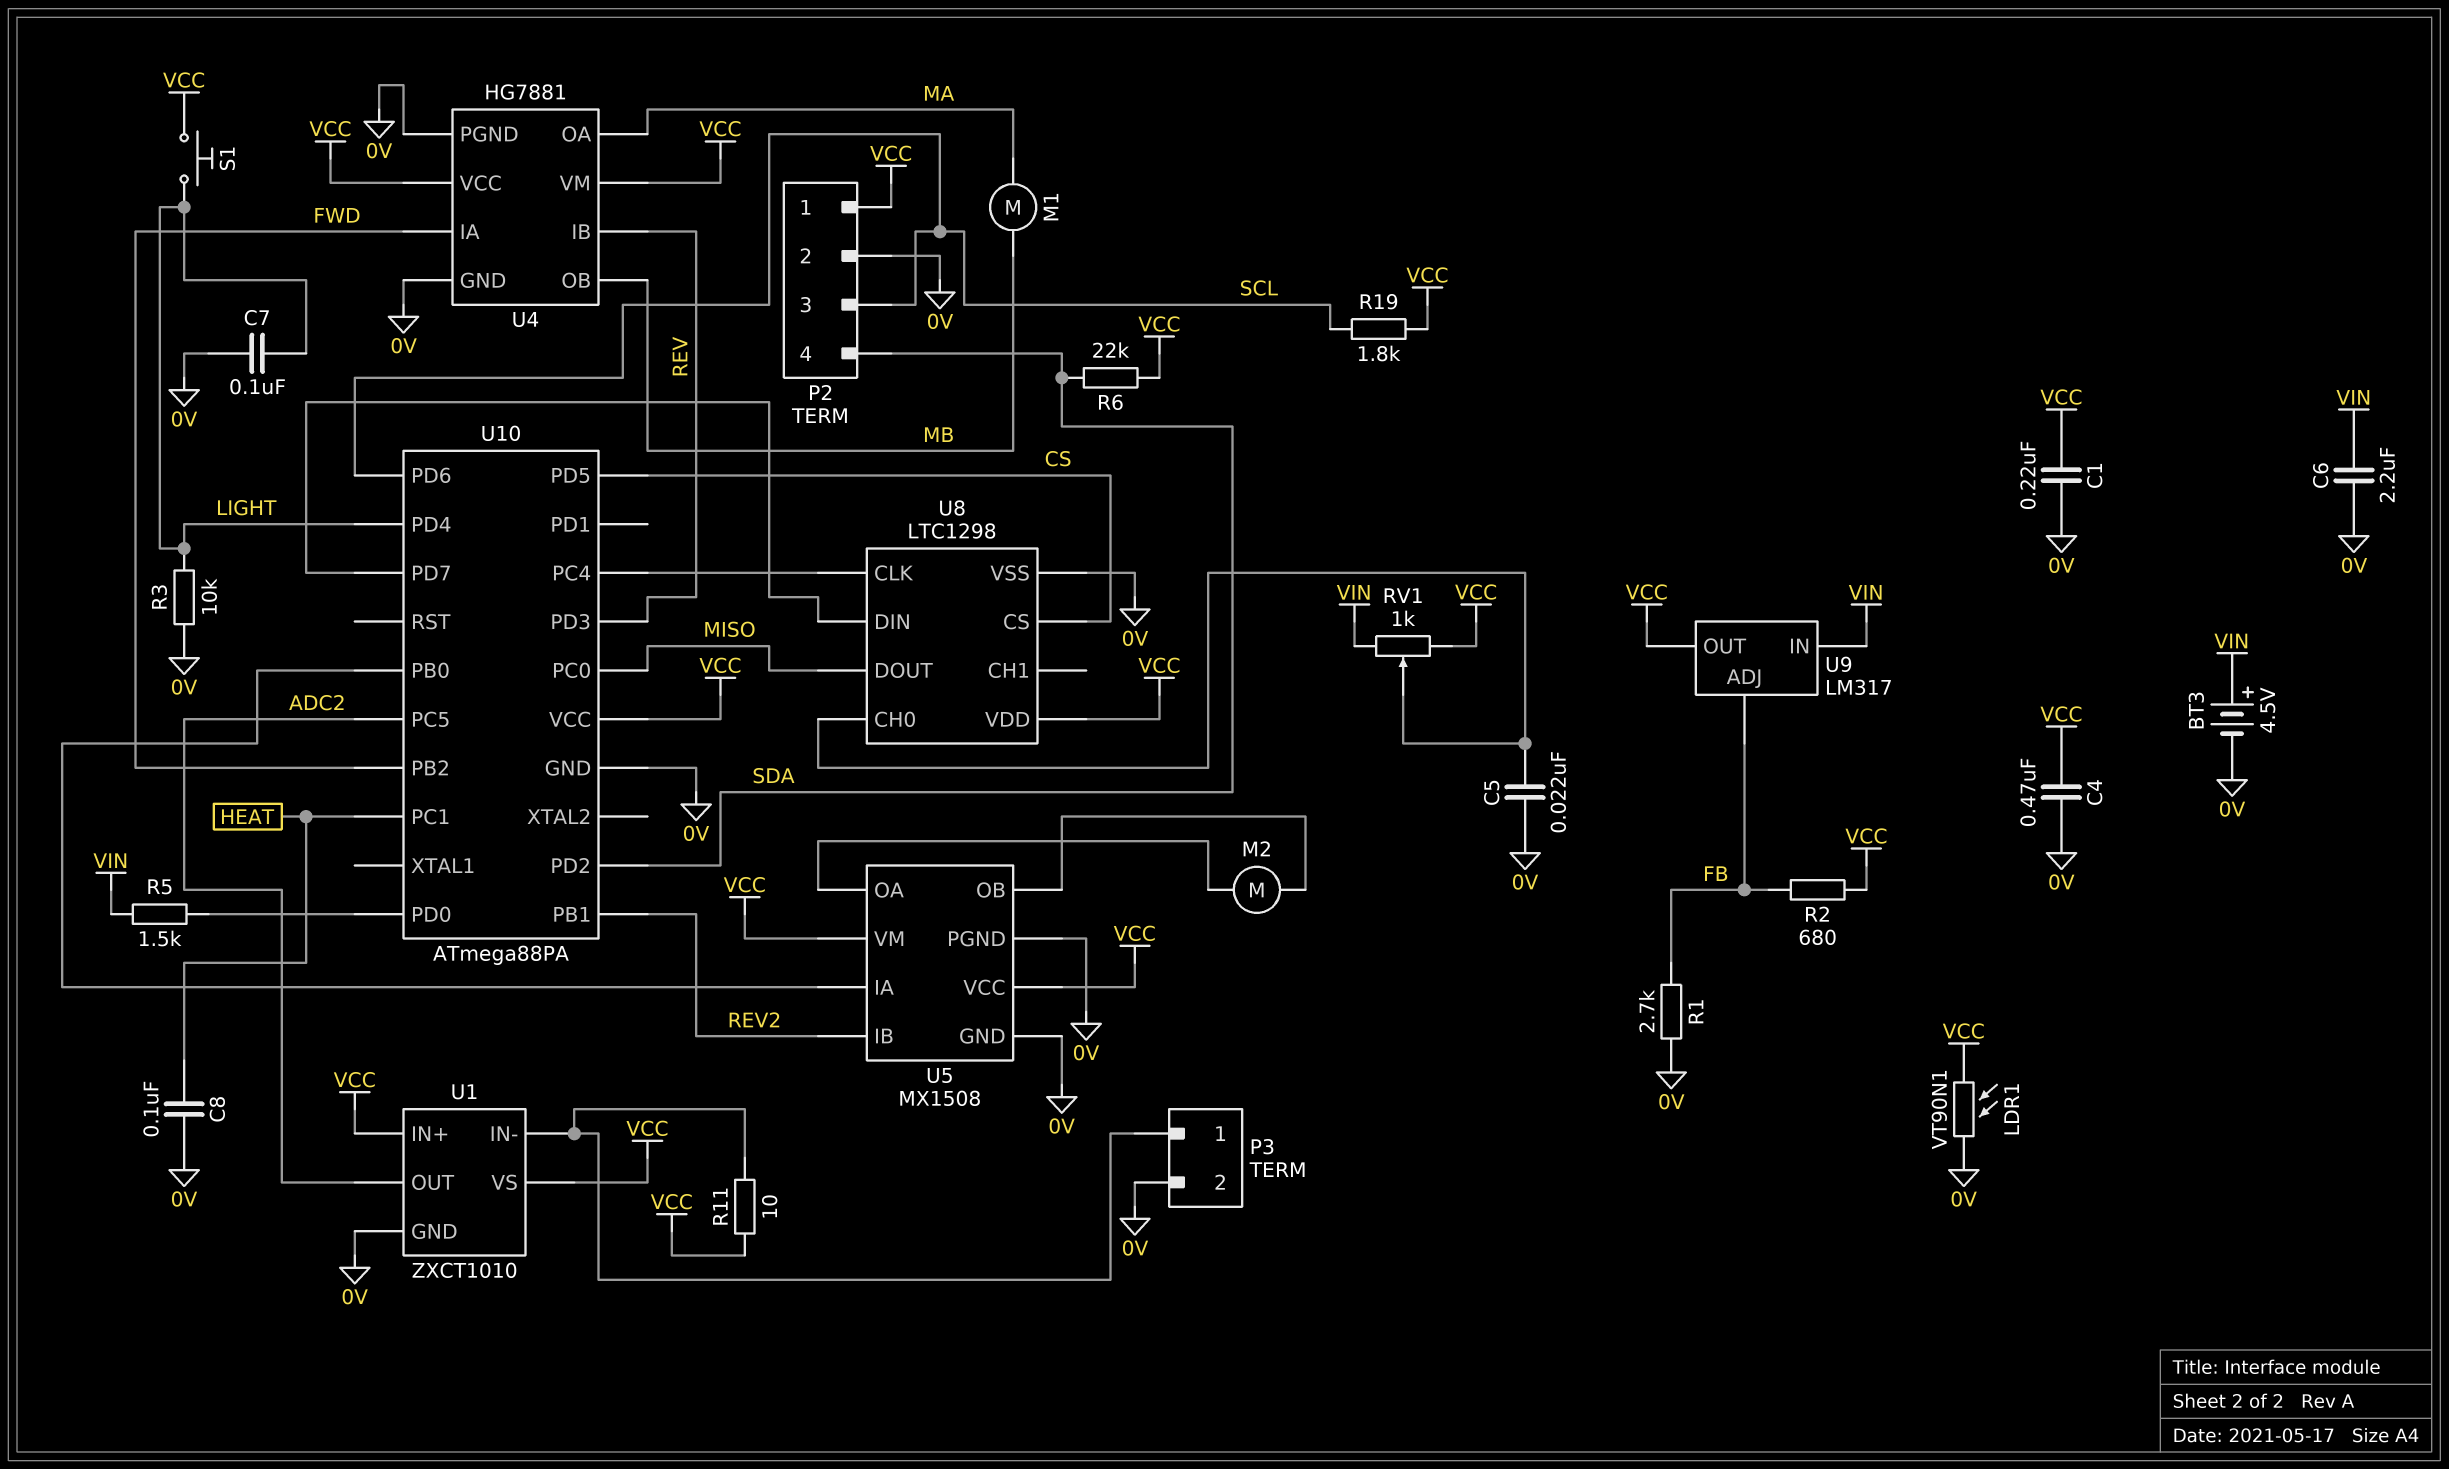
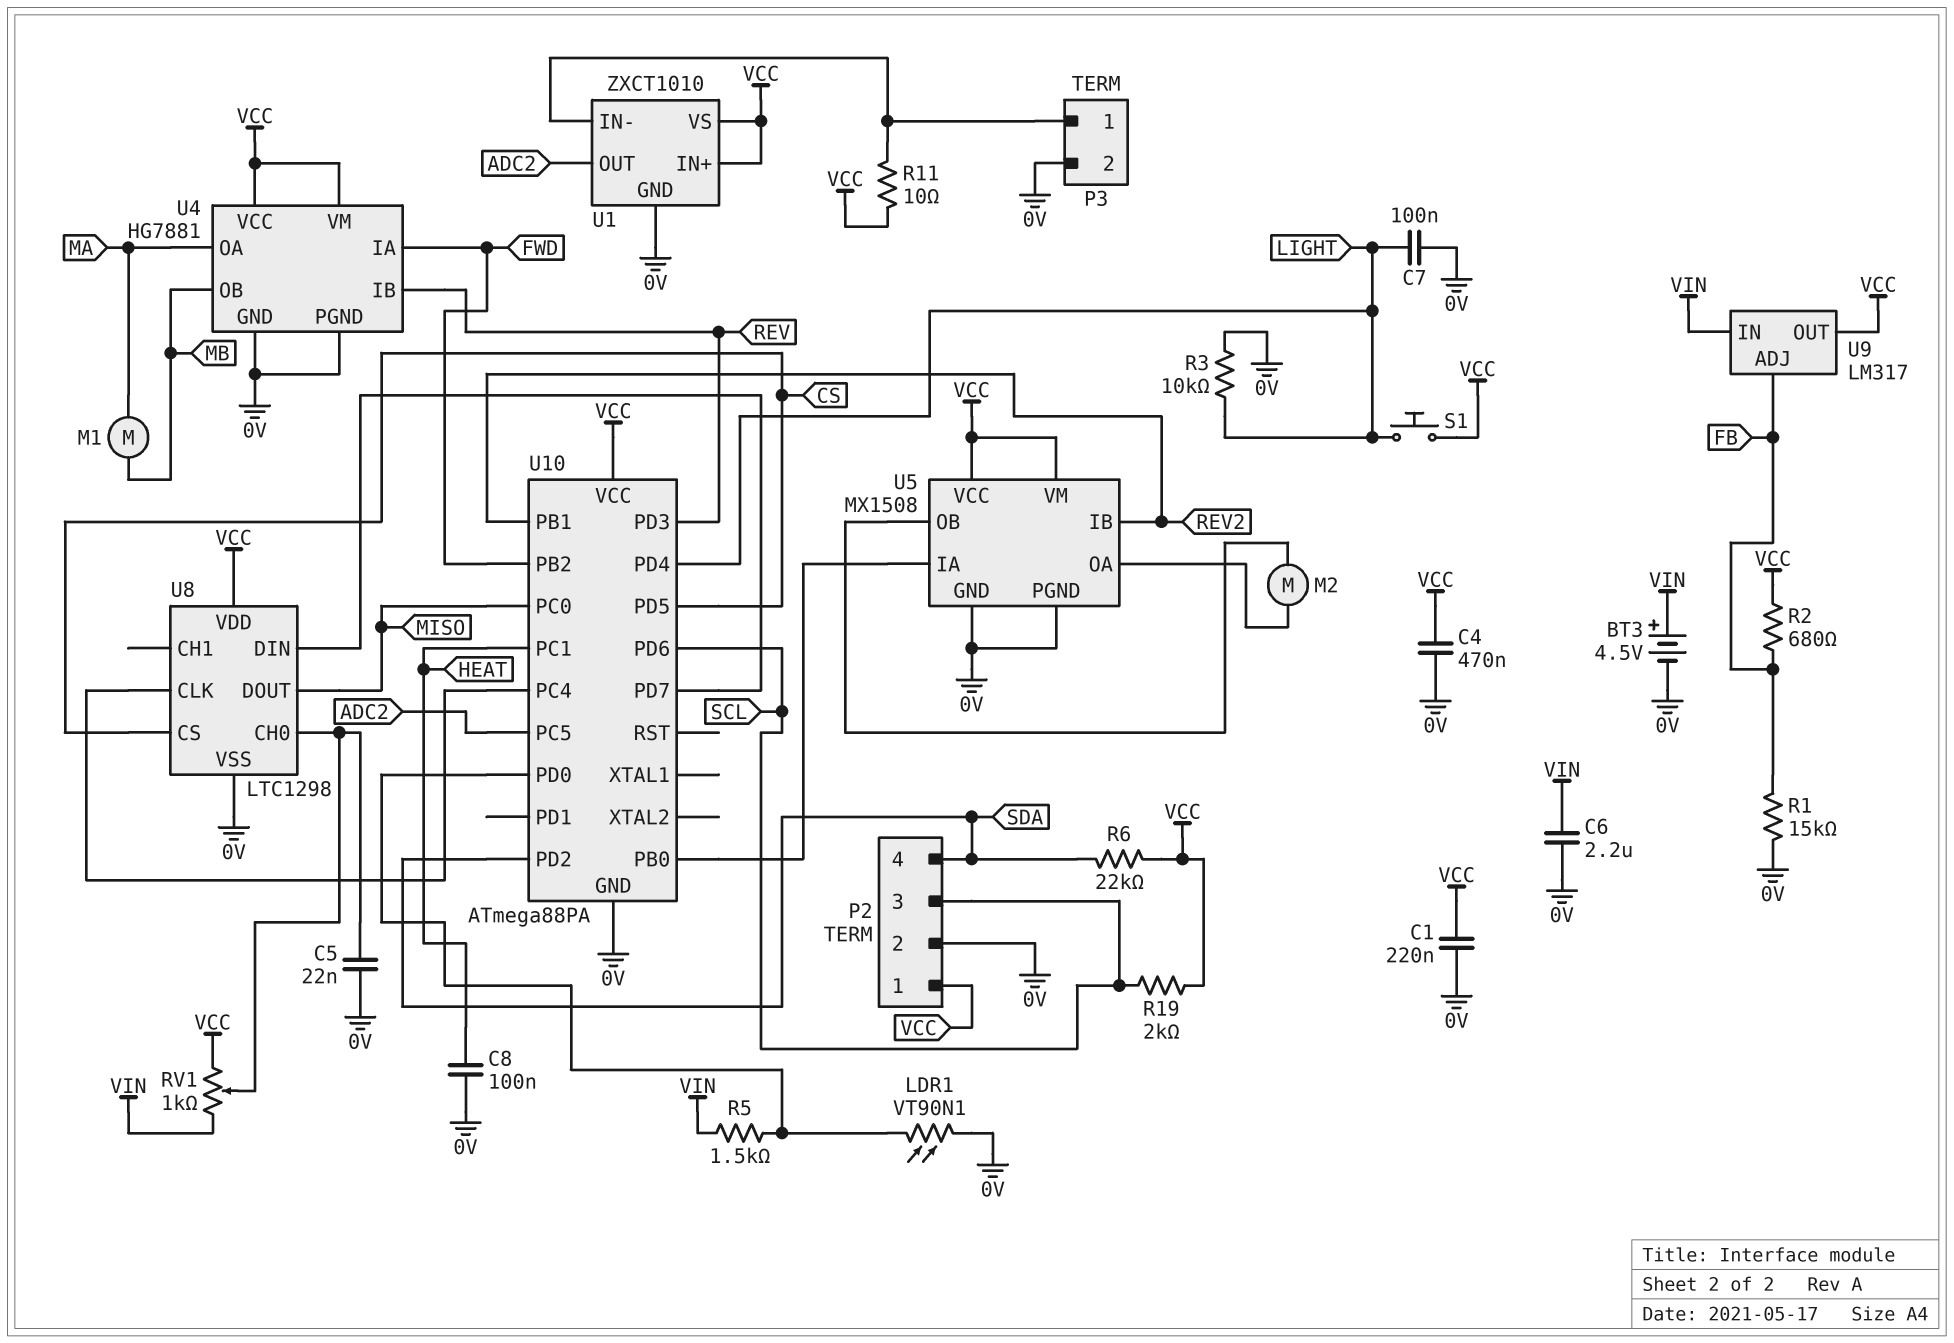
LDR1: VT90N1 (0V, VCC) -> VT90N1 (0V, U10/PD0)
R1: 2.7k (0V, FB) -> 15k (0V, FB)
R19: 1.8k (SCL, VCC) -> 2k (SCL, VCC)

